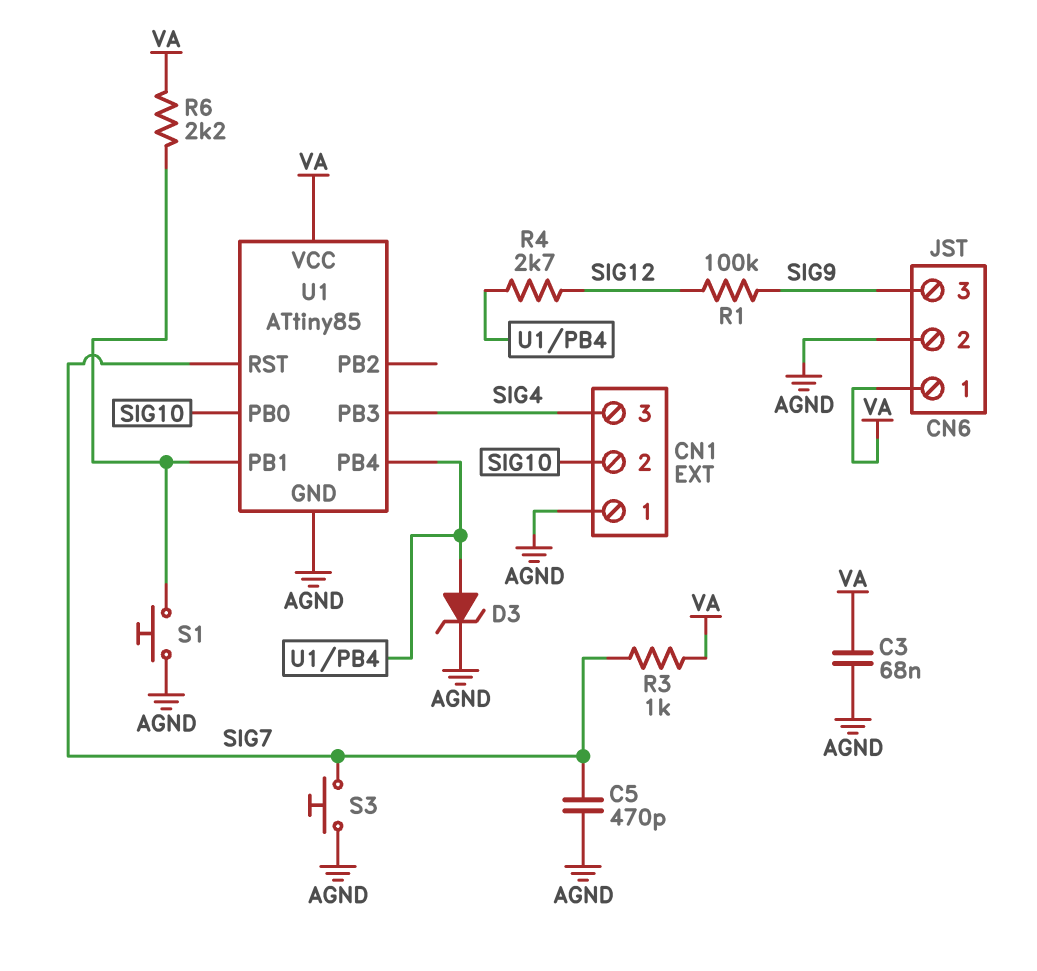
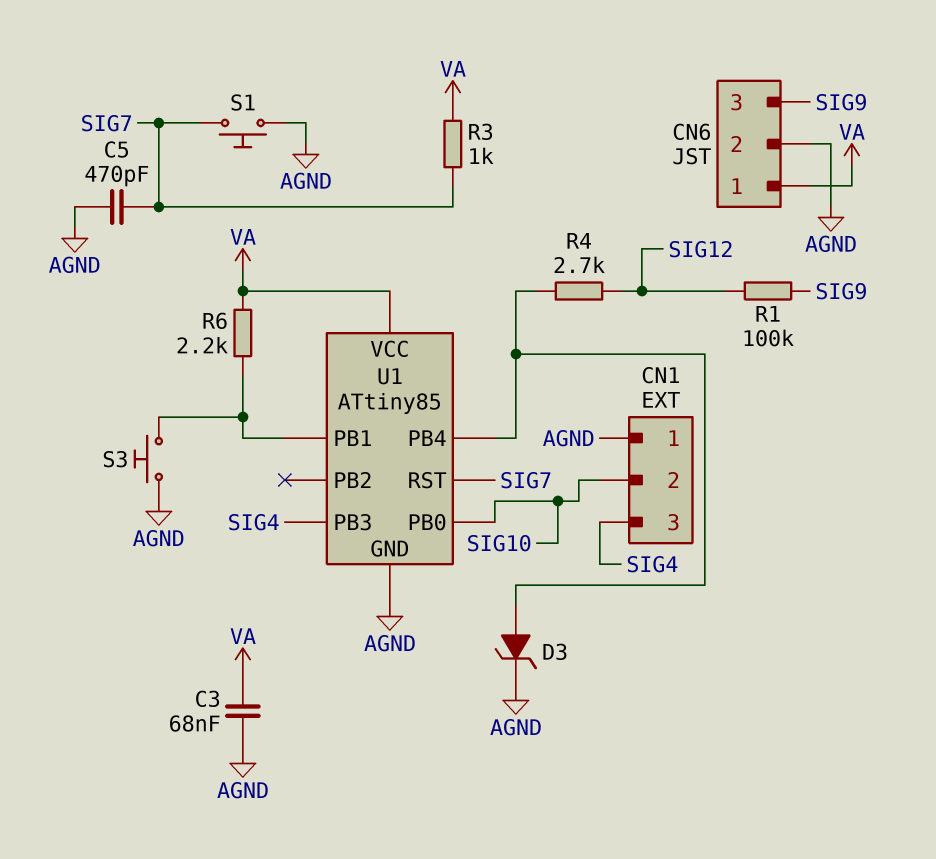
S1: button (AGND, U1/PB1) -> button (AGND, SIG7)
S3: button (AGND, SIG7) -> button (AGND, U1/PB1)

